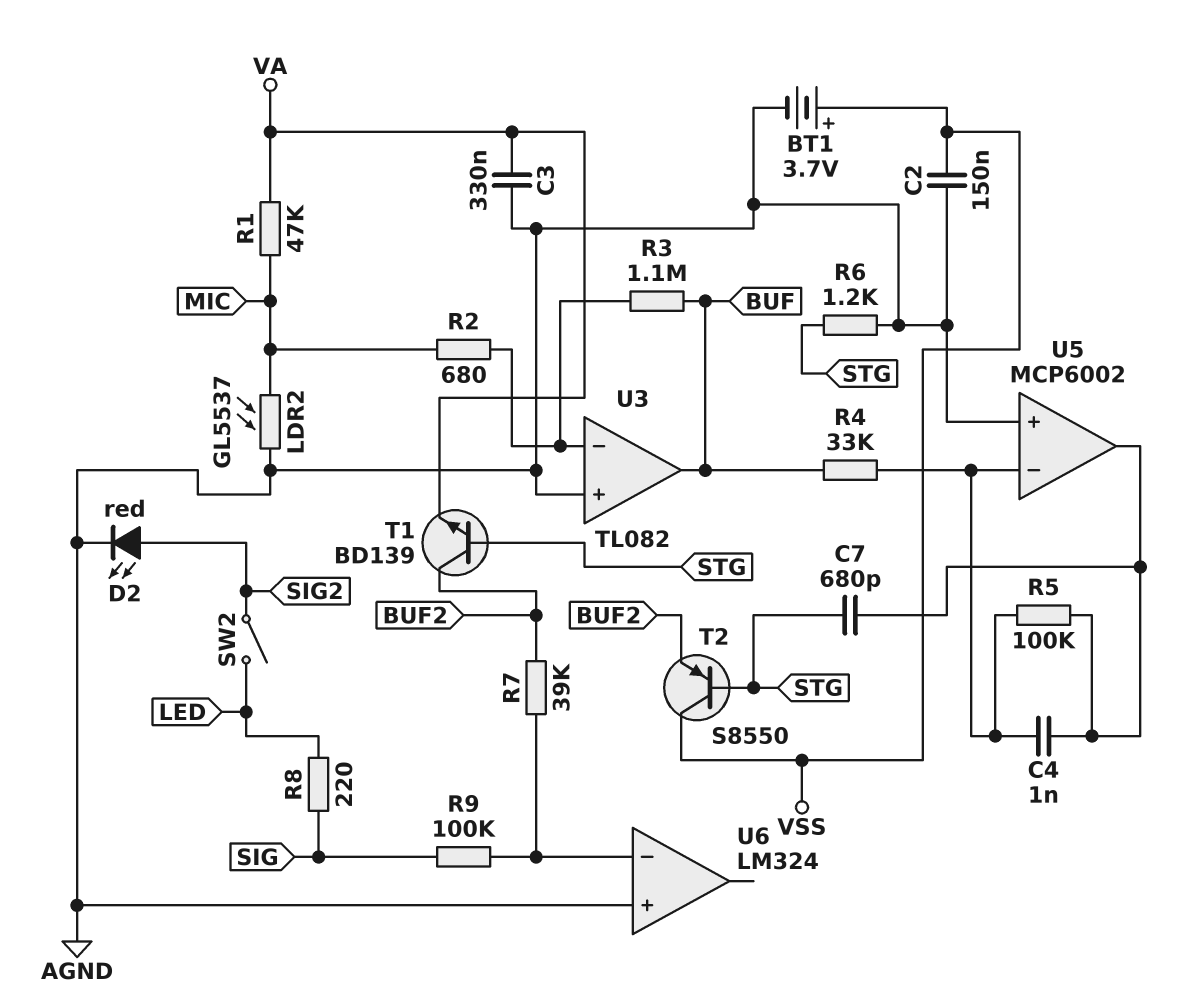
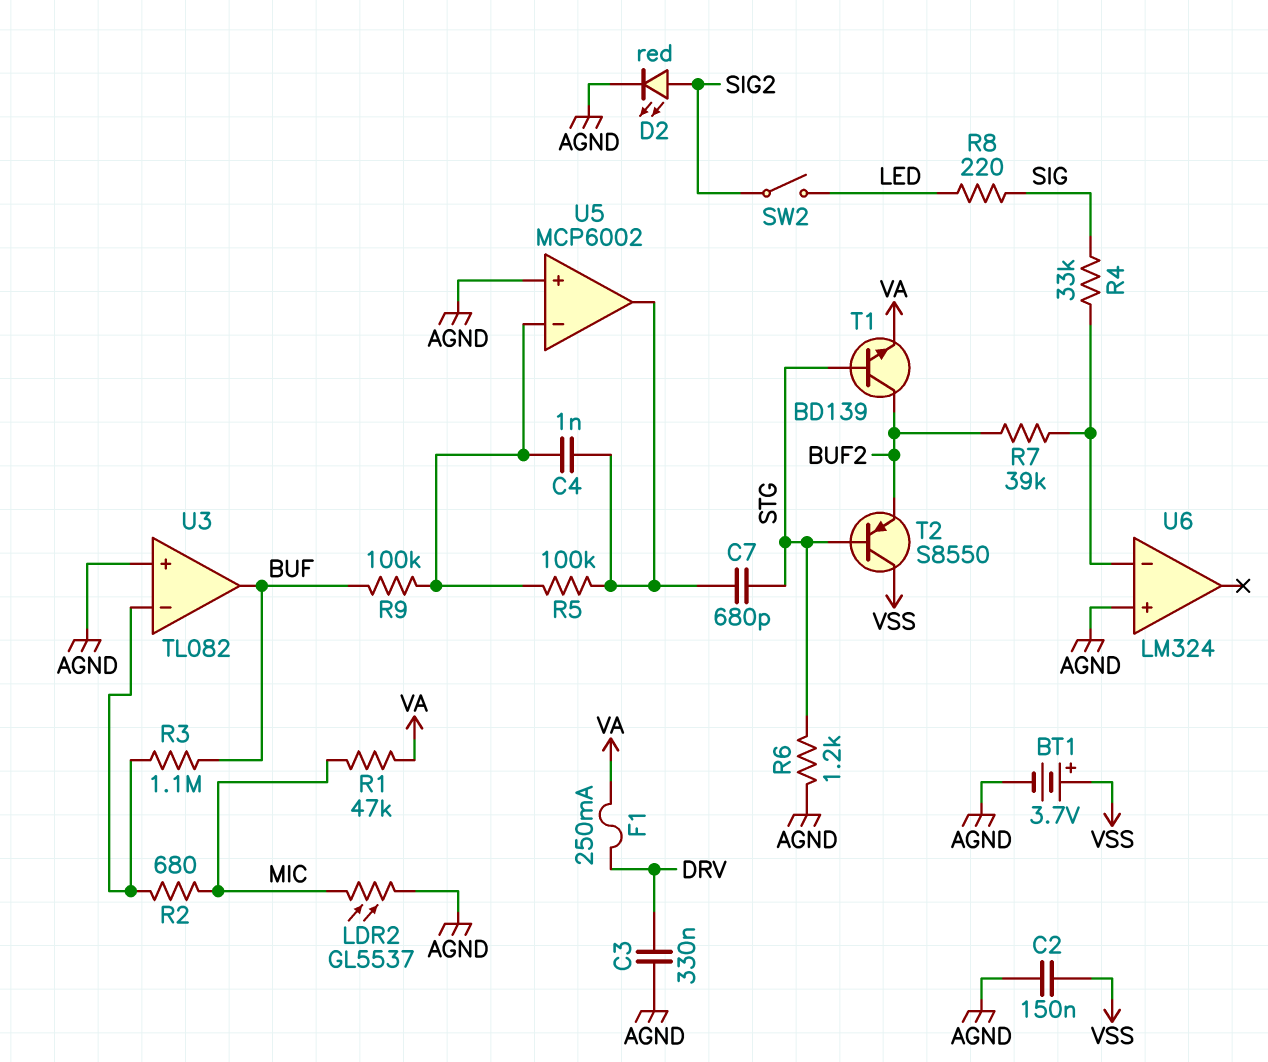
C3: 330nF (AGND, VA) -> 330nF (AGND, DRV)
F1: none -> 250mA (DRV, VA)
R4: 33k (BUF, U5/in-) -> 33k (SIG, U6/in-)
R9: 100k (SIG, U6/in-) -> 100k (BUF, U5/in-)

